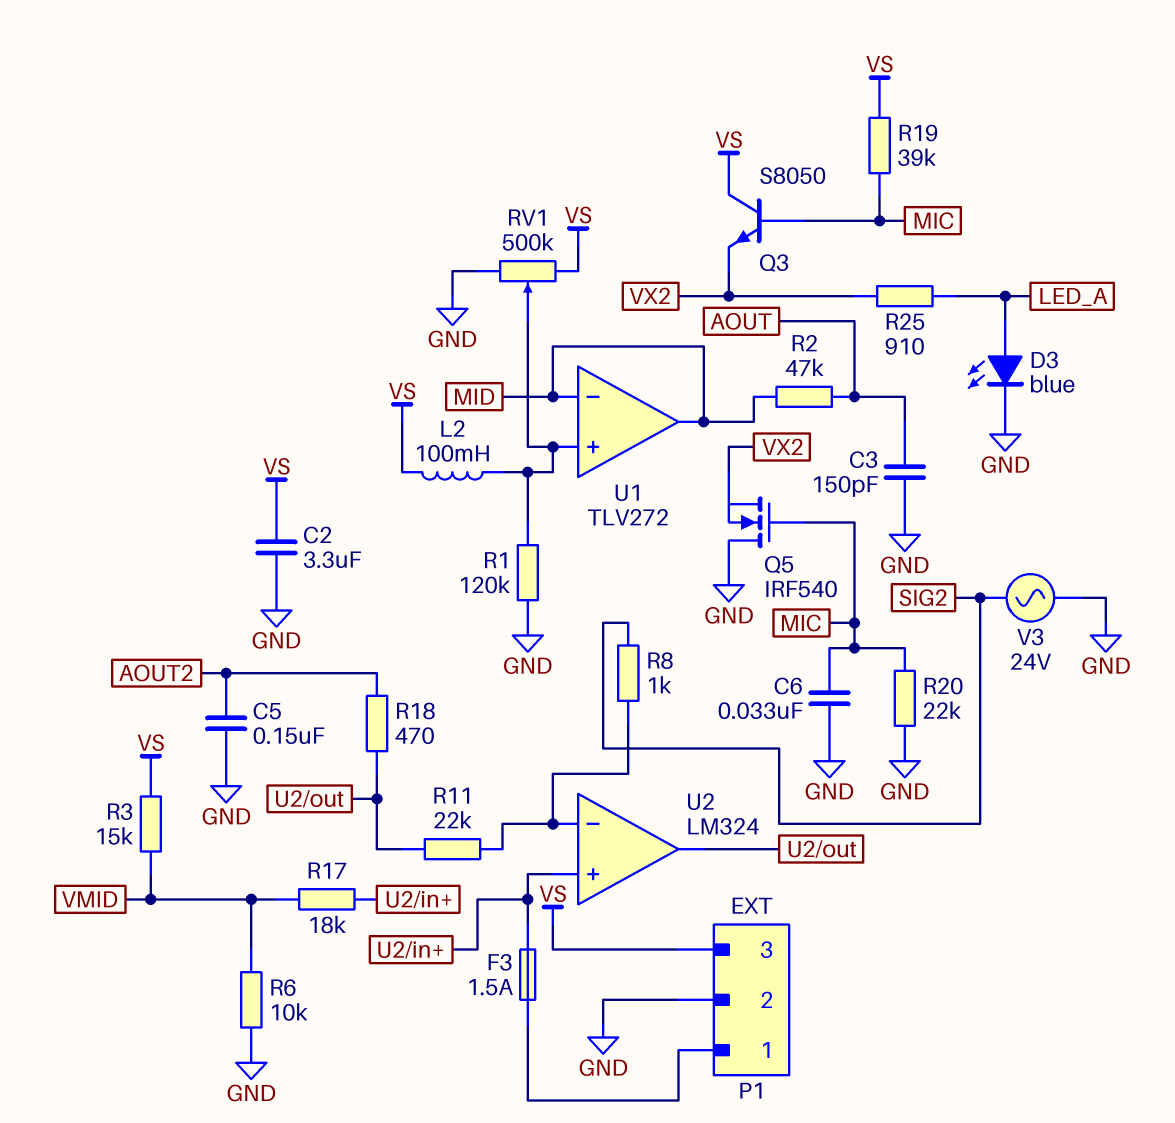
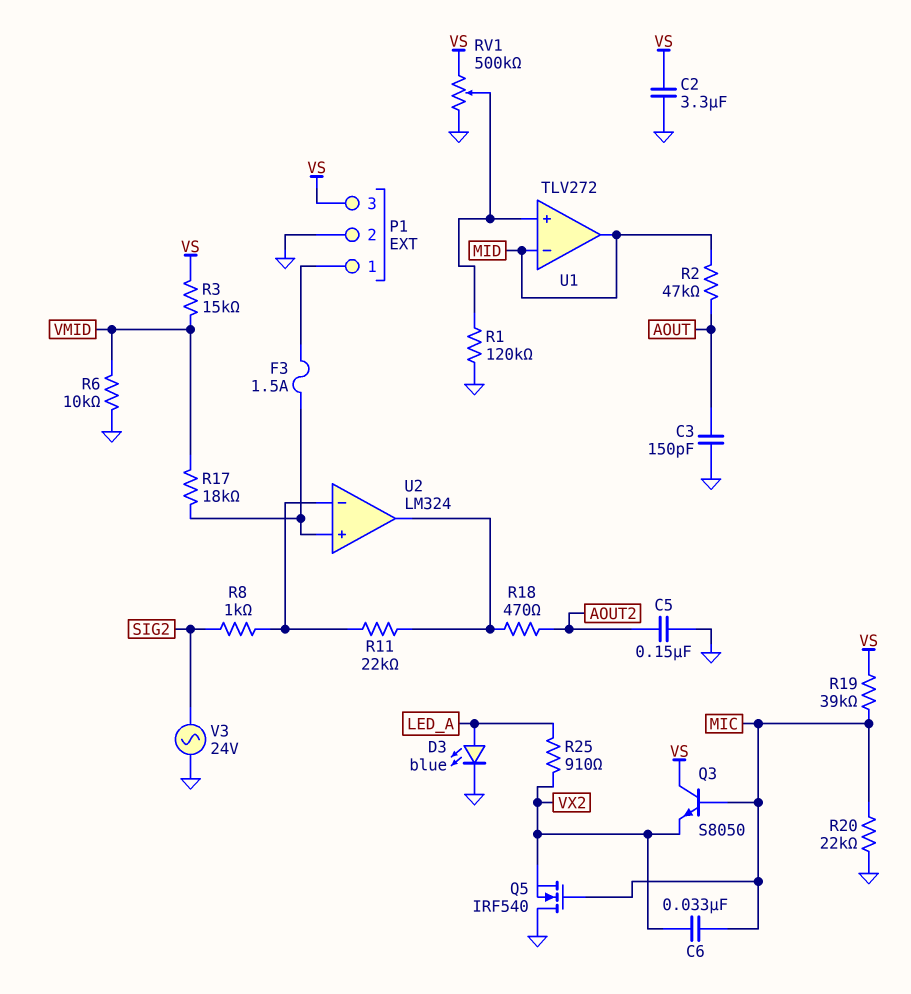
C6: 33nF (GND, MIC) -> 33nF (MIC, VX2)
L2: 100mH (U1/in+, VS) -> none

